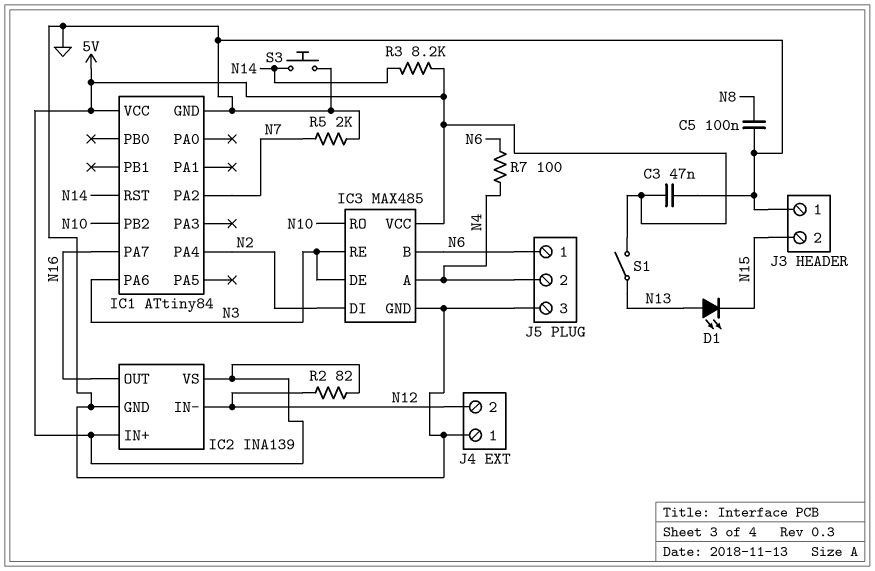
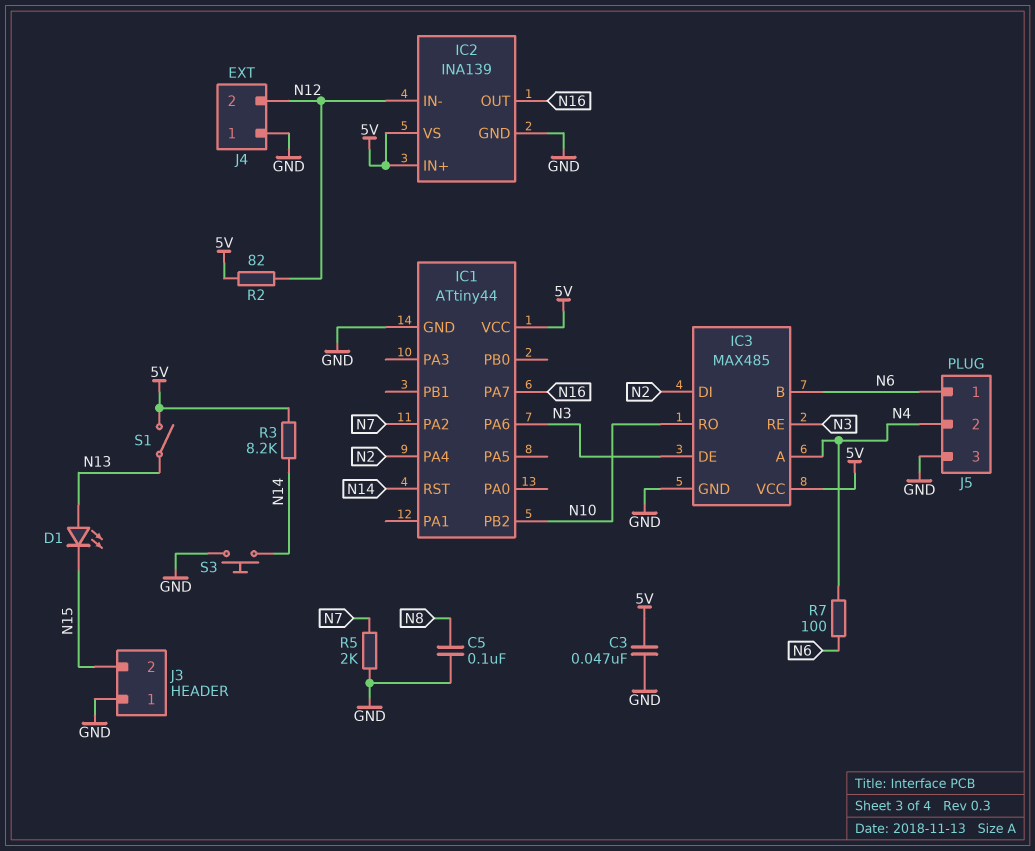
IC1: ATtiny84 -> ATtiny44

